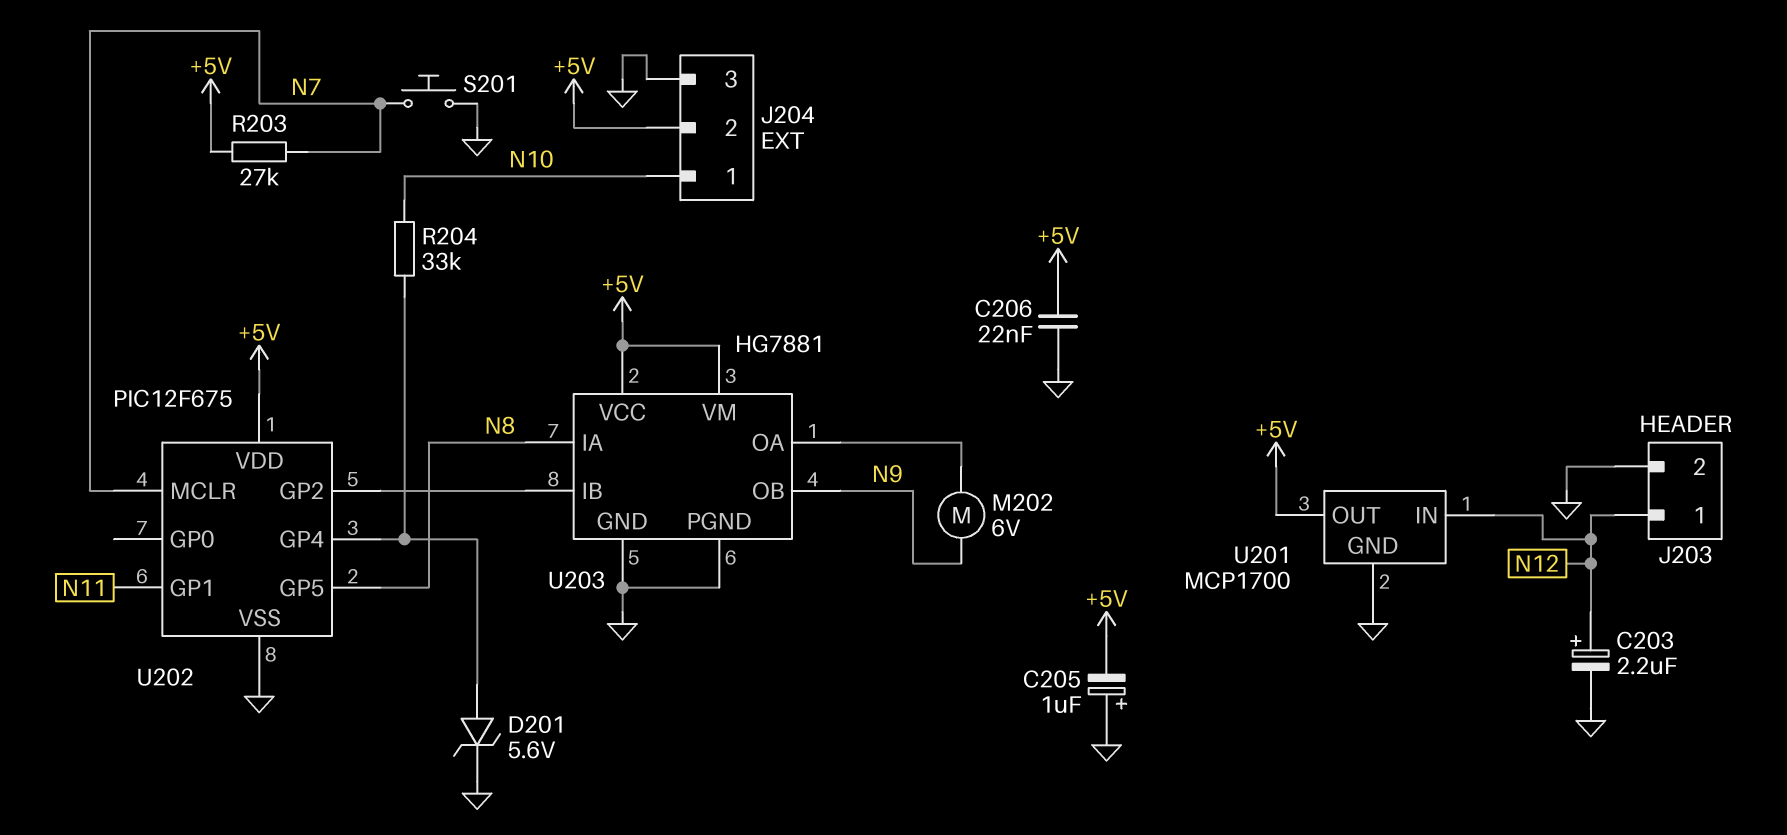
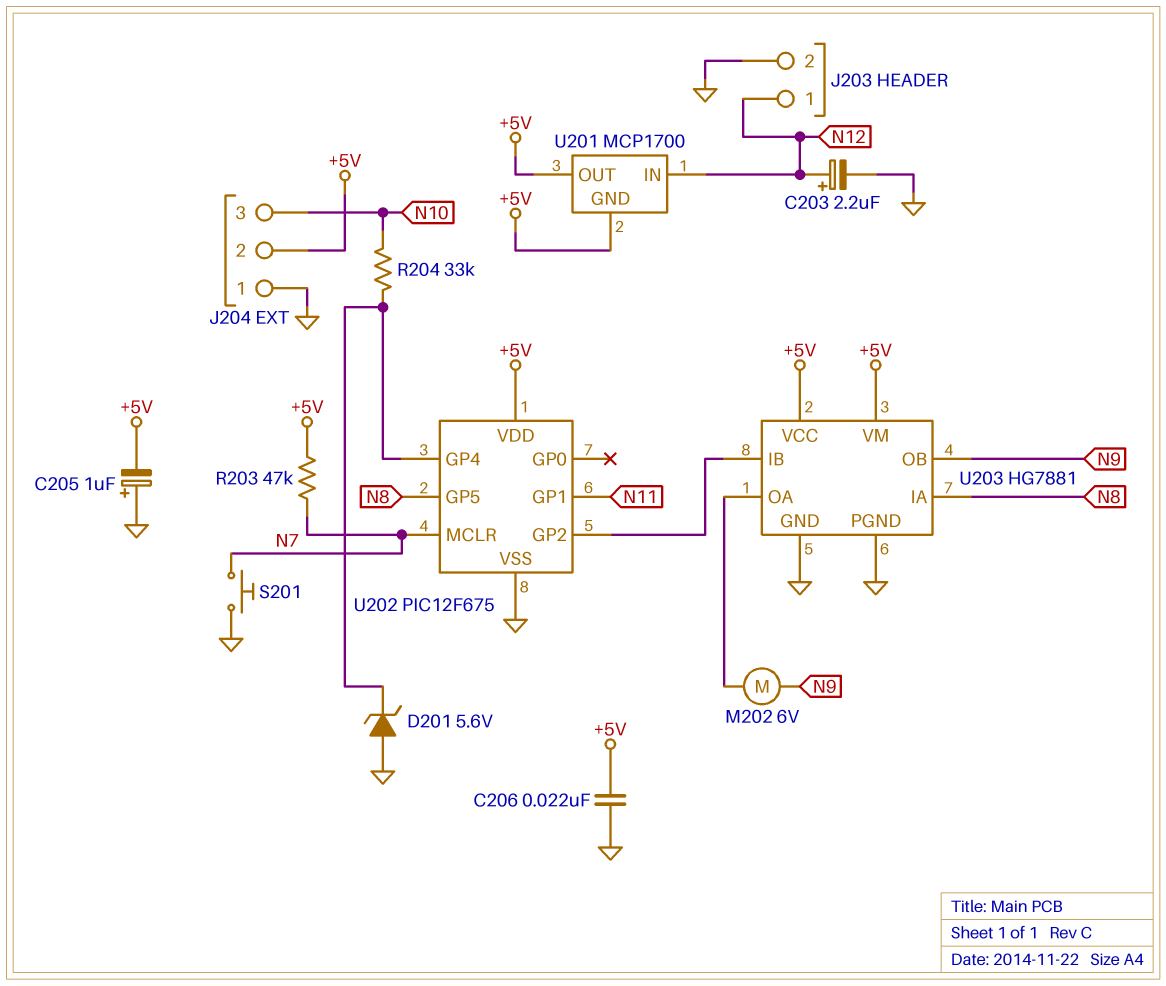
D201: zener 5.6V (A U202/GP4, K GND) -> zener 5.6V (A GND, K U202/GP4)
J204 pin 1: N10 -> GND
J204 pin 3: GND -> N10
R203: 27k (+5V, N7) -> 47k (+5V, N7)
U201 pin GND: GND -> +5V

